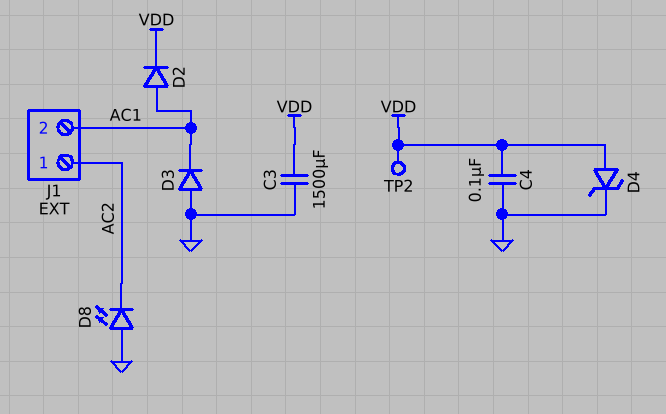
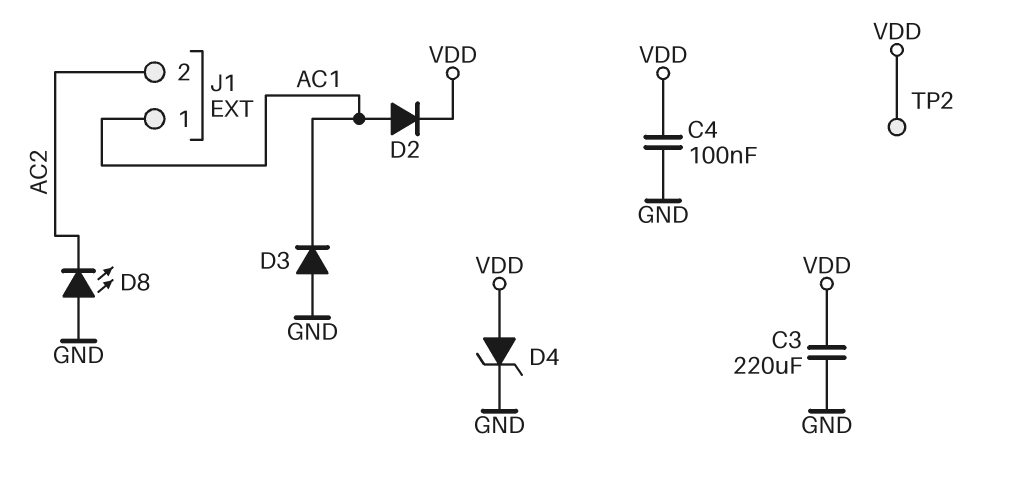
C3: 1500uF (GND, VDD) -> 220uF (GND, VDD)
J1 pin 1: AC2 -> AC1
J1 pin 2: AC1 -> AC2

